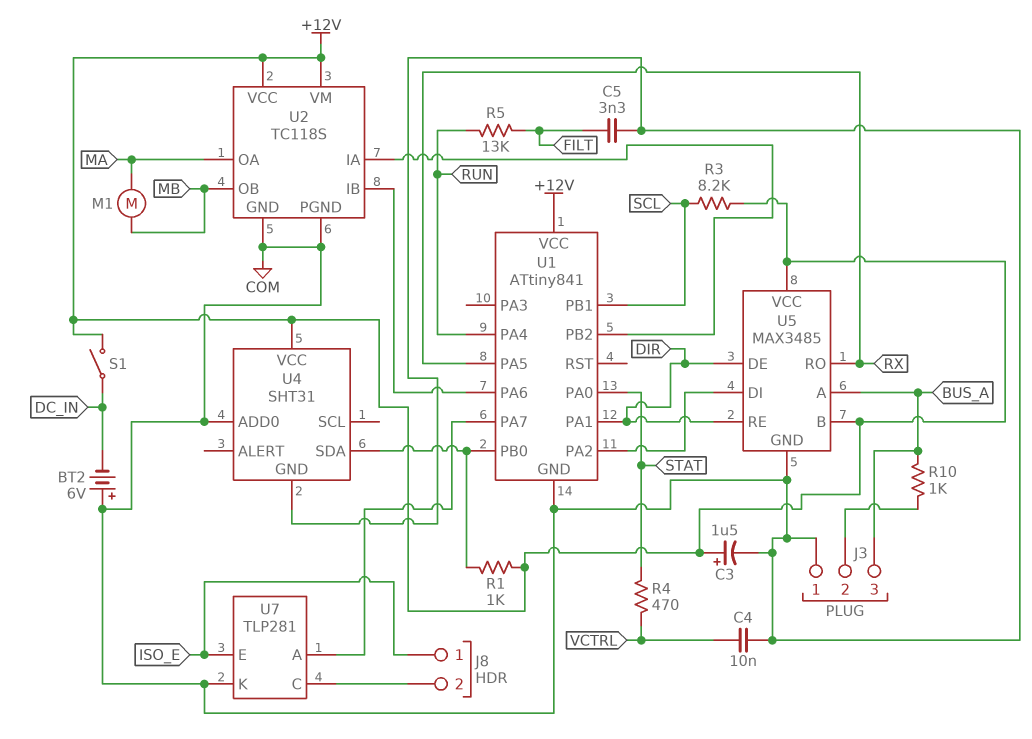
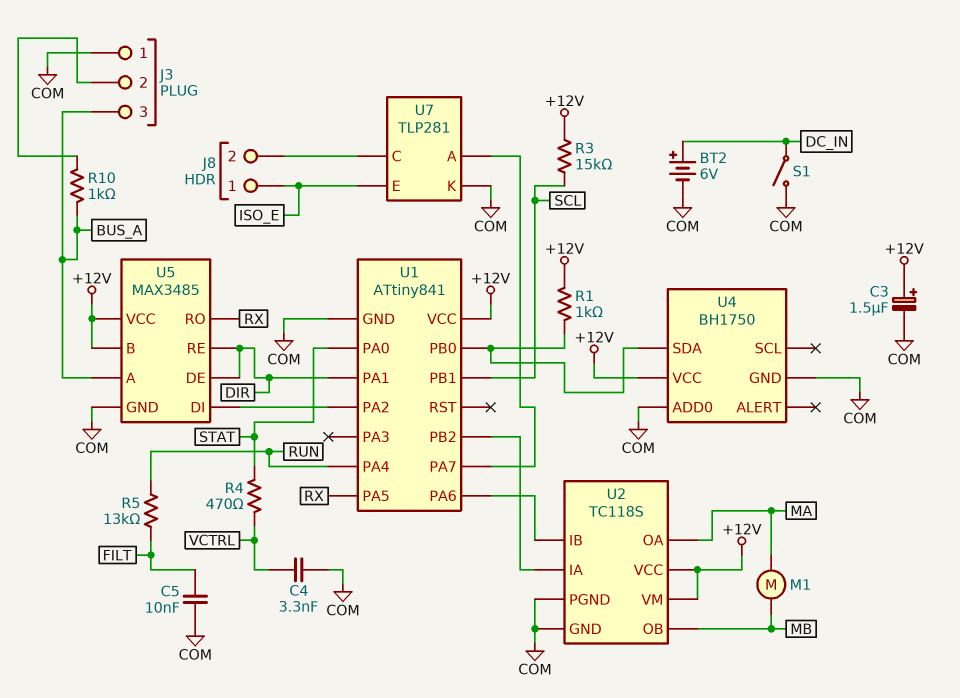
BT2: 6V (plus COM, minus DC_IN) -> 6V (plus DC_IN, minus COM)
C4: 10nF (COM, VCTRL) -> 3.3nF (COM, VCTRL)
C5: 3.3nF (COM, FILT) -> 10nF (COM, FILT)
R3: 8.2k (+12V, SCL) -> 15k (+12V, SCL)
S1: switch (+12V, DC_IN) -> switch (COM, DC_IN)
U4: SHT31 -> BH1750

